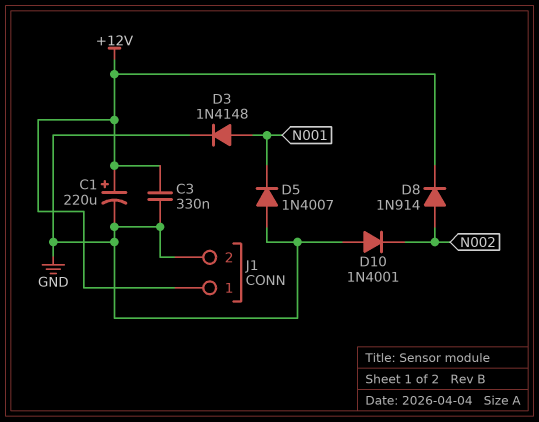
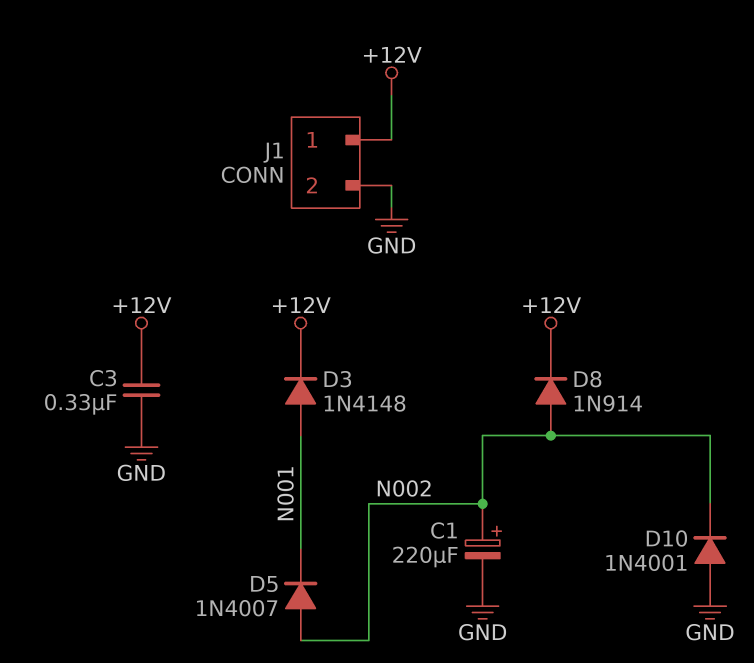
C1: 220uF (plus +12V, minus GND) -> 220uF (plus N002, minus GND)
D3: diode 1N4148 (A N001, K GND) -> diode 1N4148 (A N001, K +12V)
D5: diode 1N4007 (A GND, K N001) -> diode 1N4007 (A N002, K N001)

